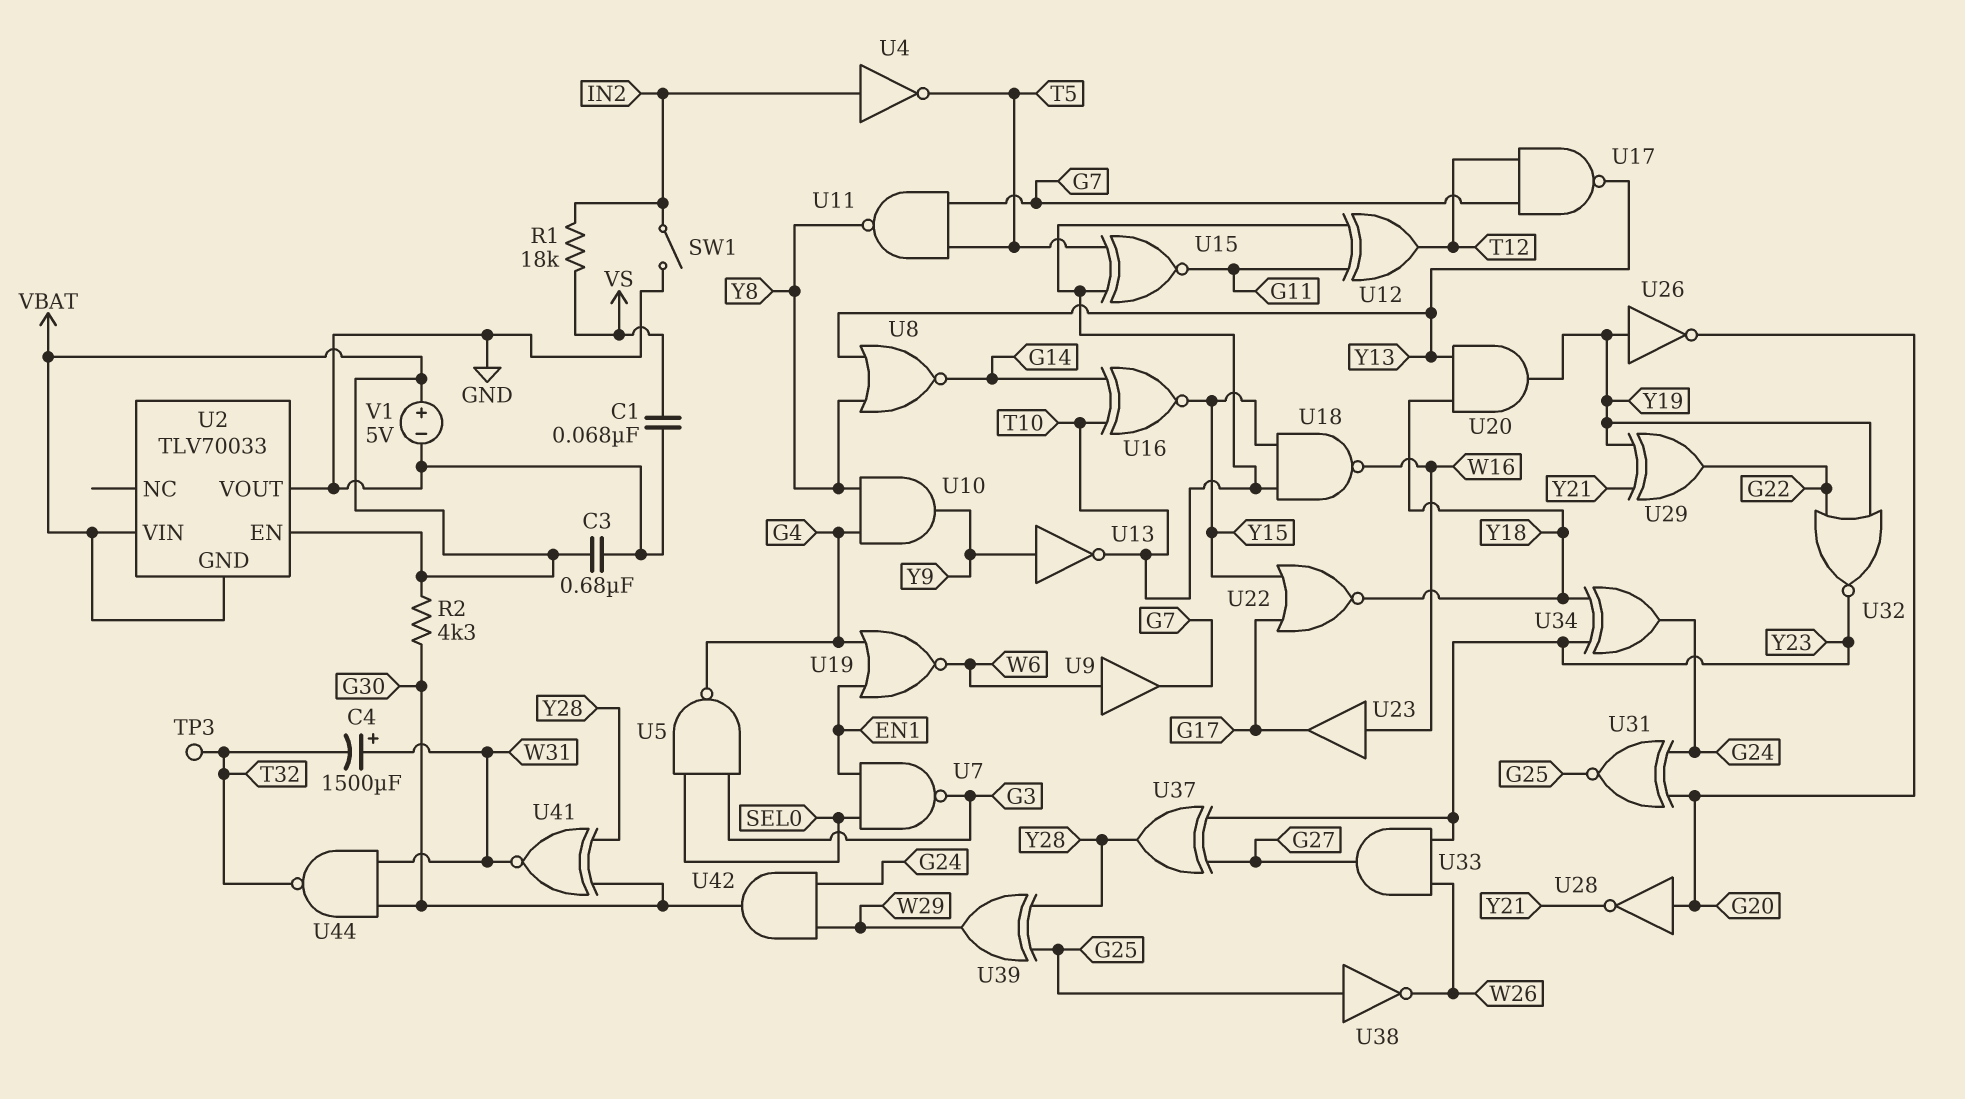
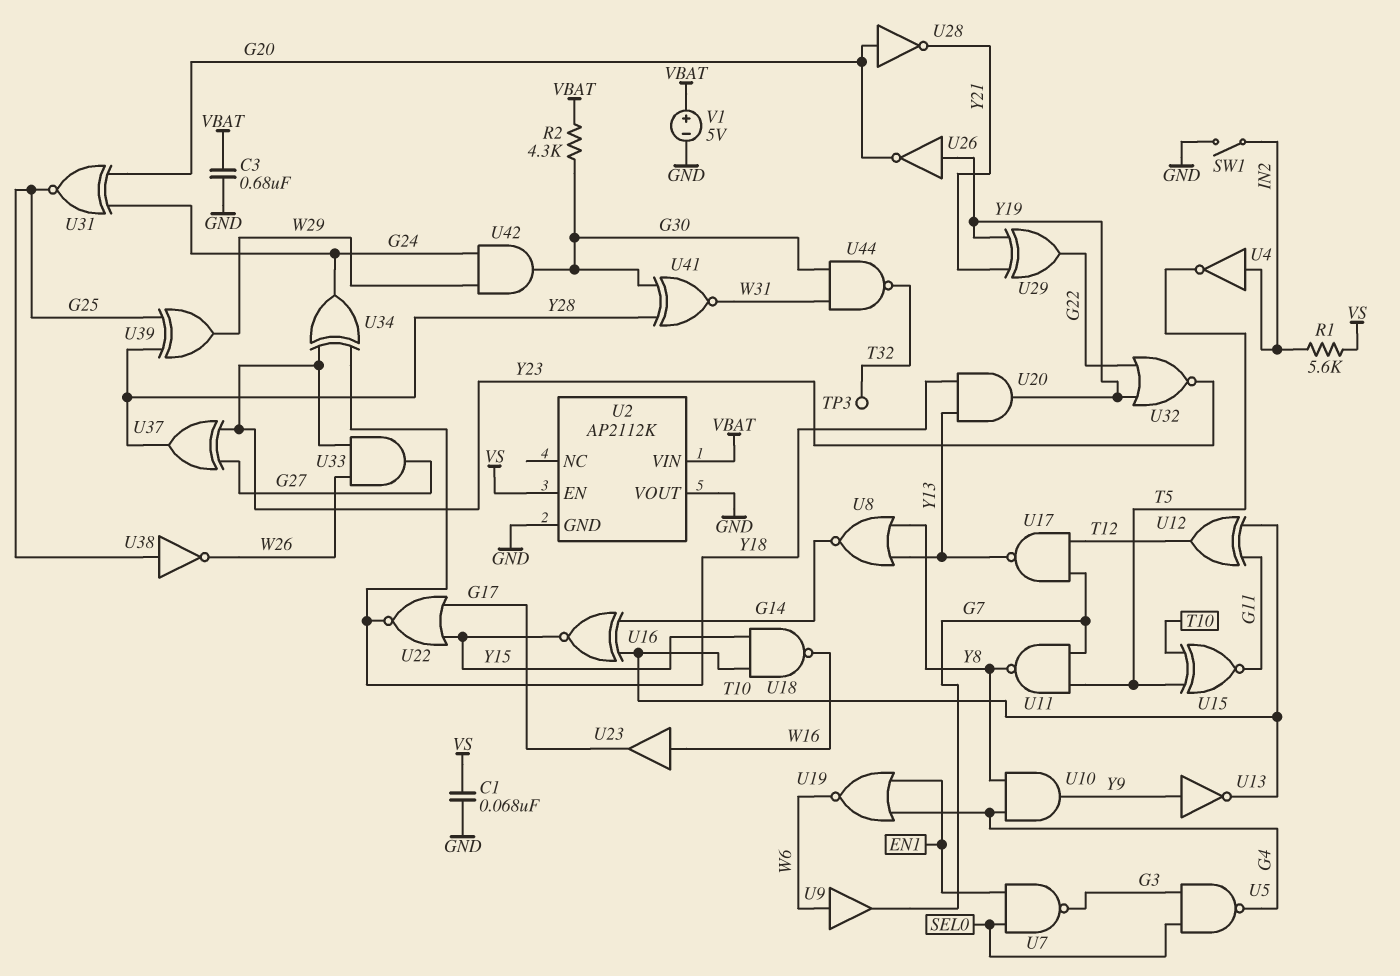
C4: 1500uF (plus W31, minus T32) -> none
R1: 18k (IN2, VS) -> 5.6k (IN2, VS)
U2: TLV70033 -> AP2112K
U2 pin EN: VBAT -> VS
U2 pin GND: VBAT -> GND

